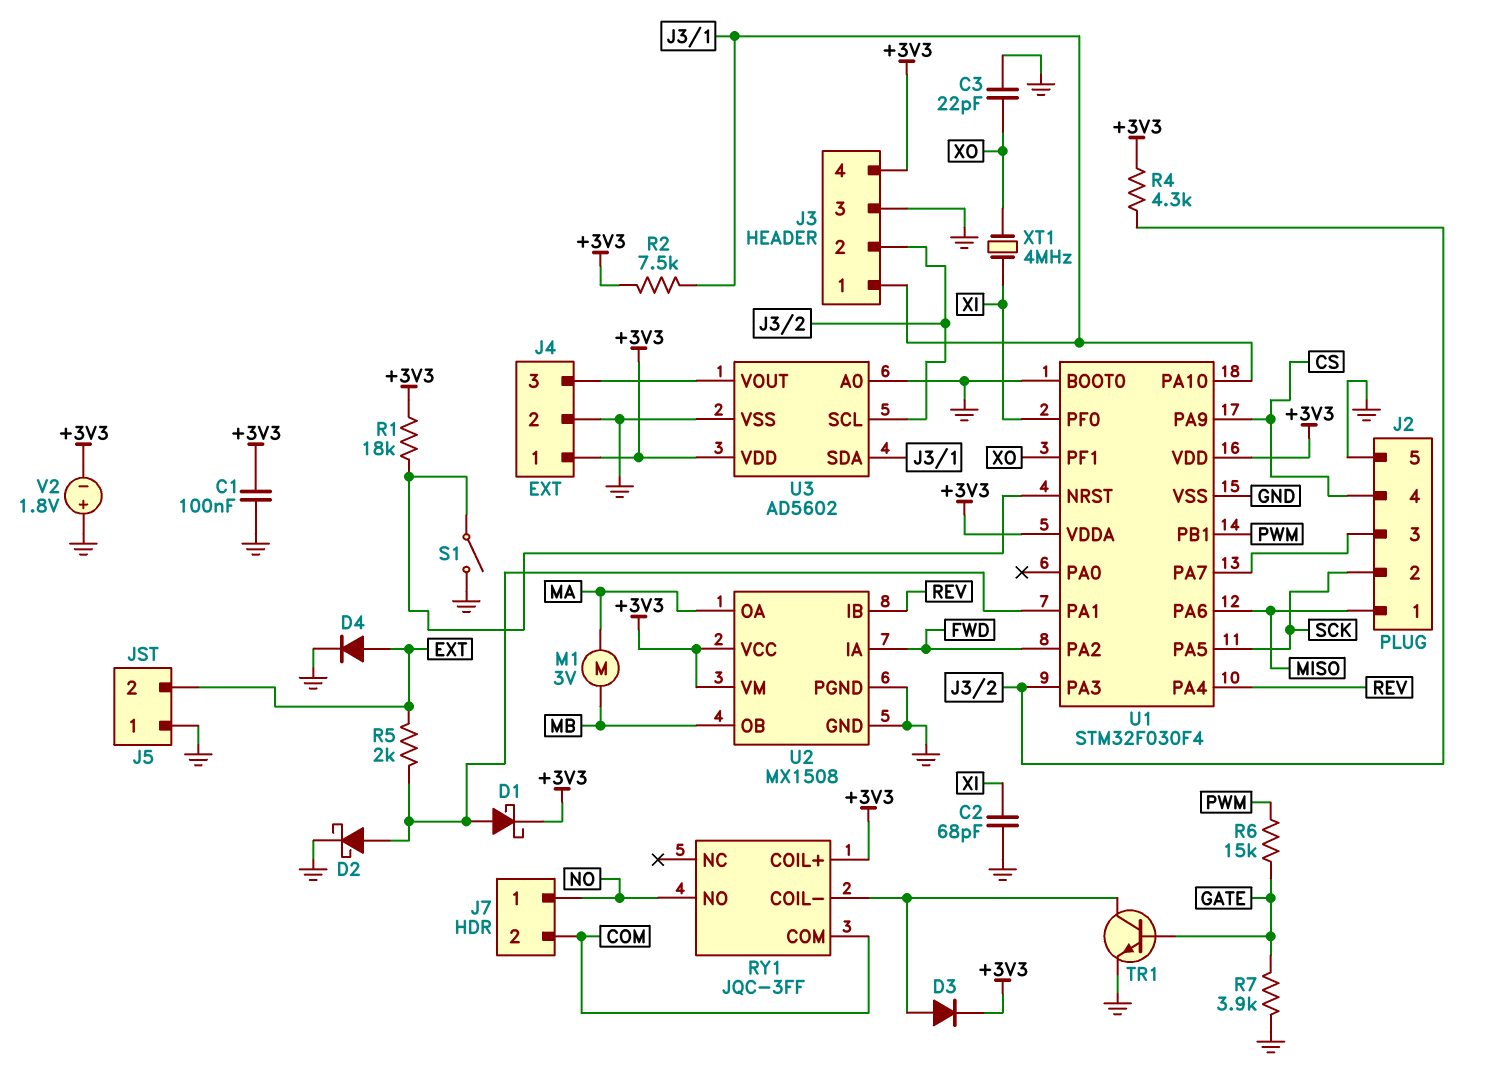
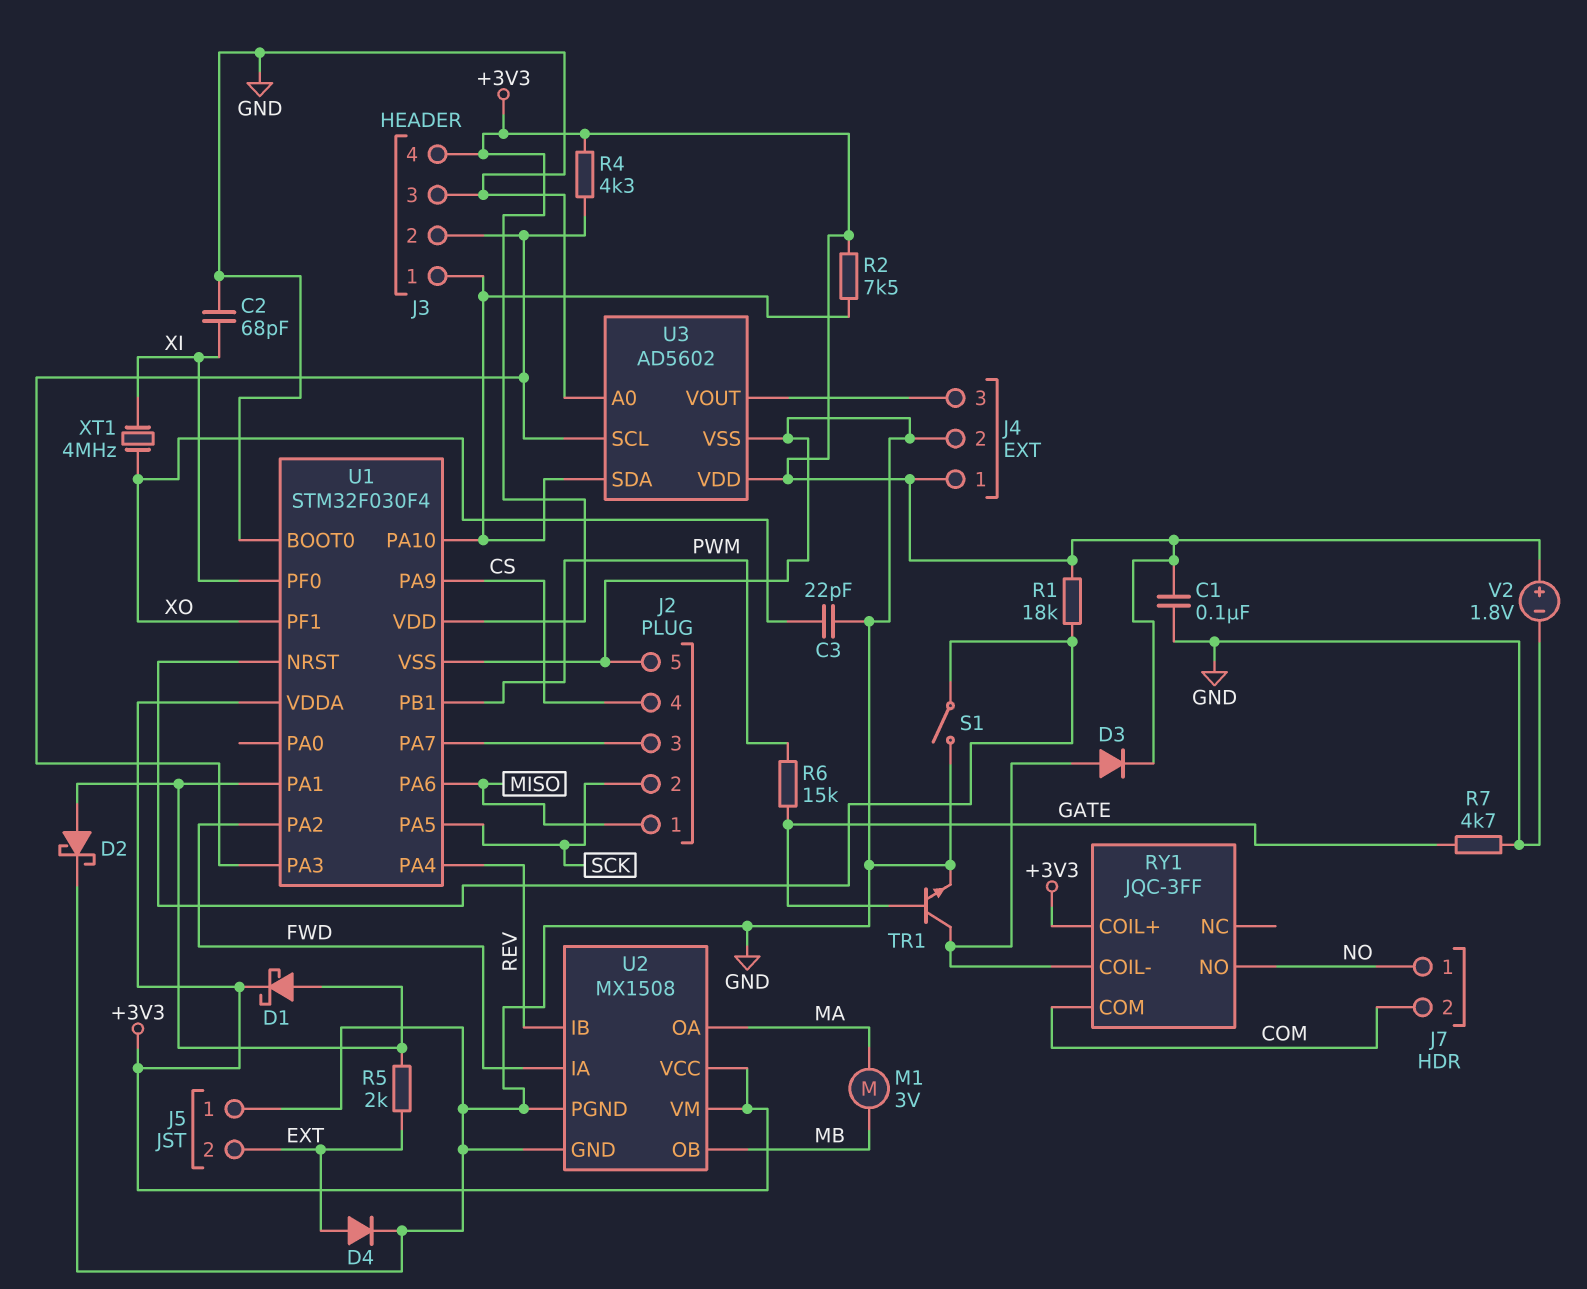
R7: 3.9k (GATE, GND) -> 4.7k (GATE, GND)
V2: 1.8V (plus GND, minus +3V3) -> 1.8V (plus +3V3, minus GND)

